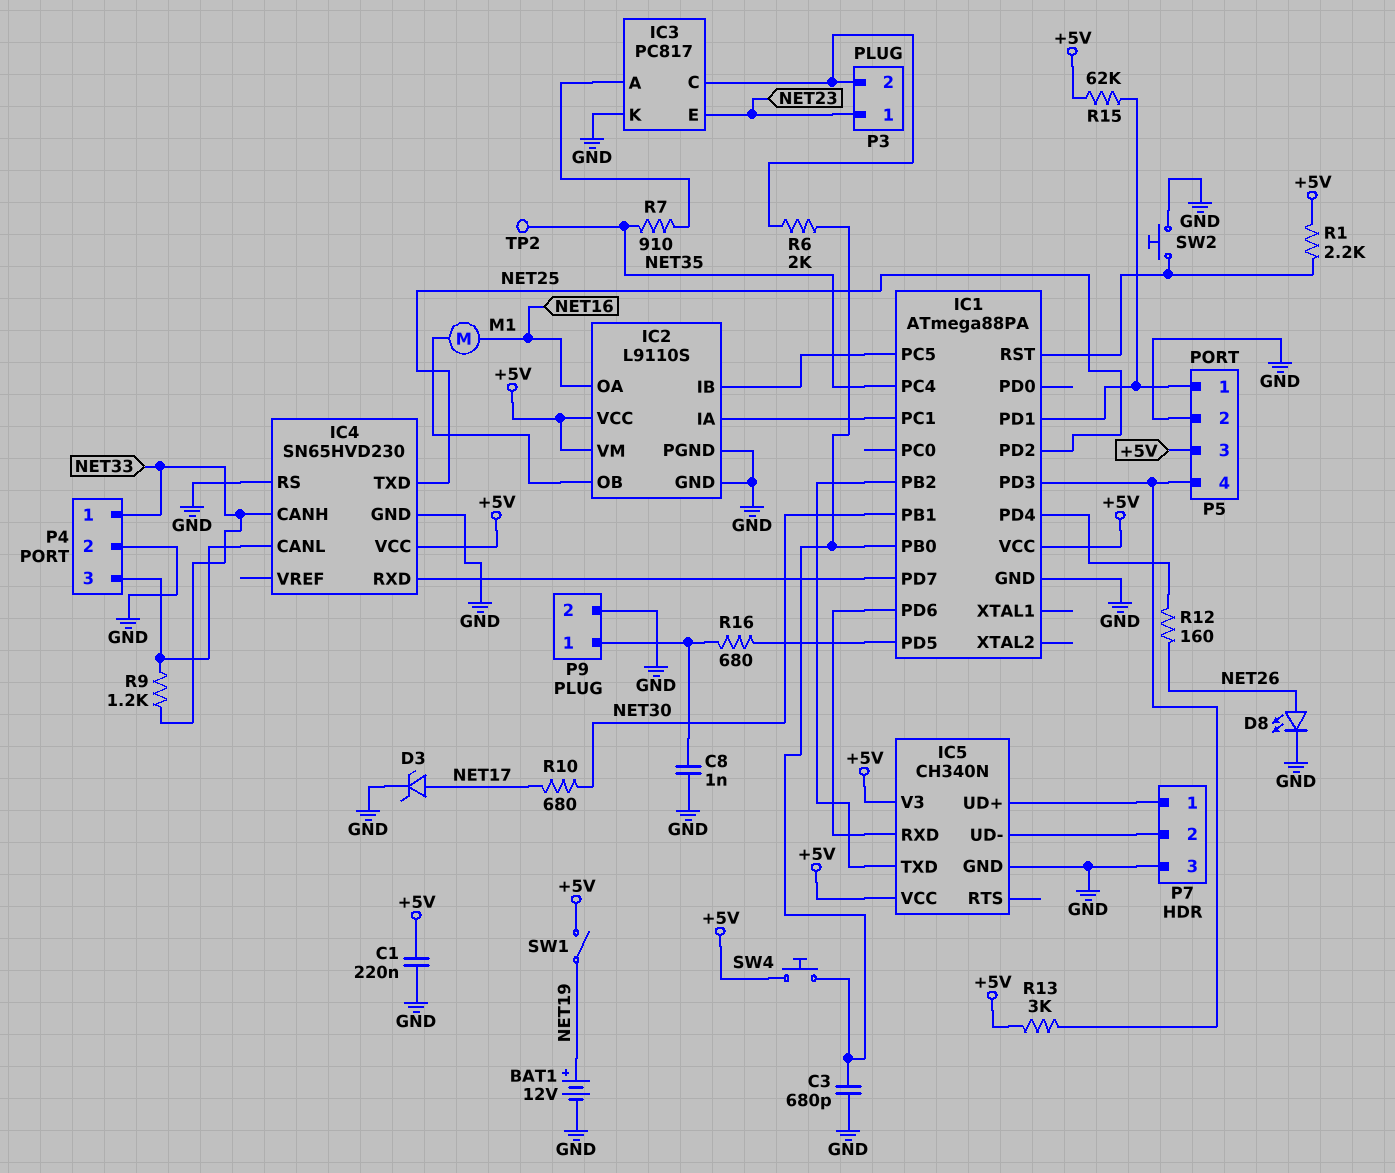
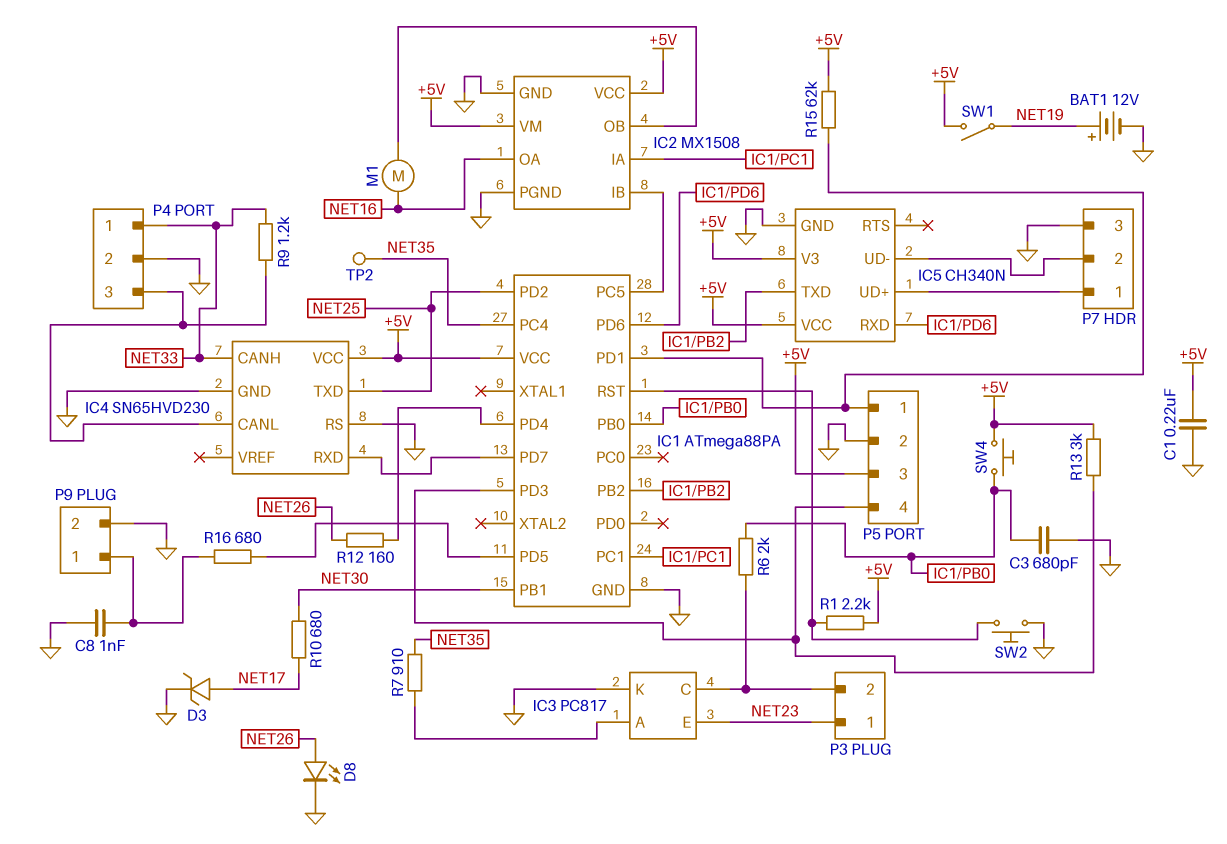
IC2: L9110S -> MX1508

